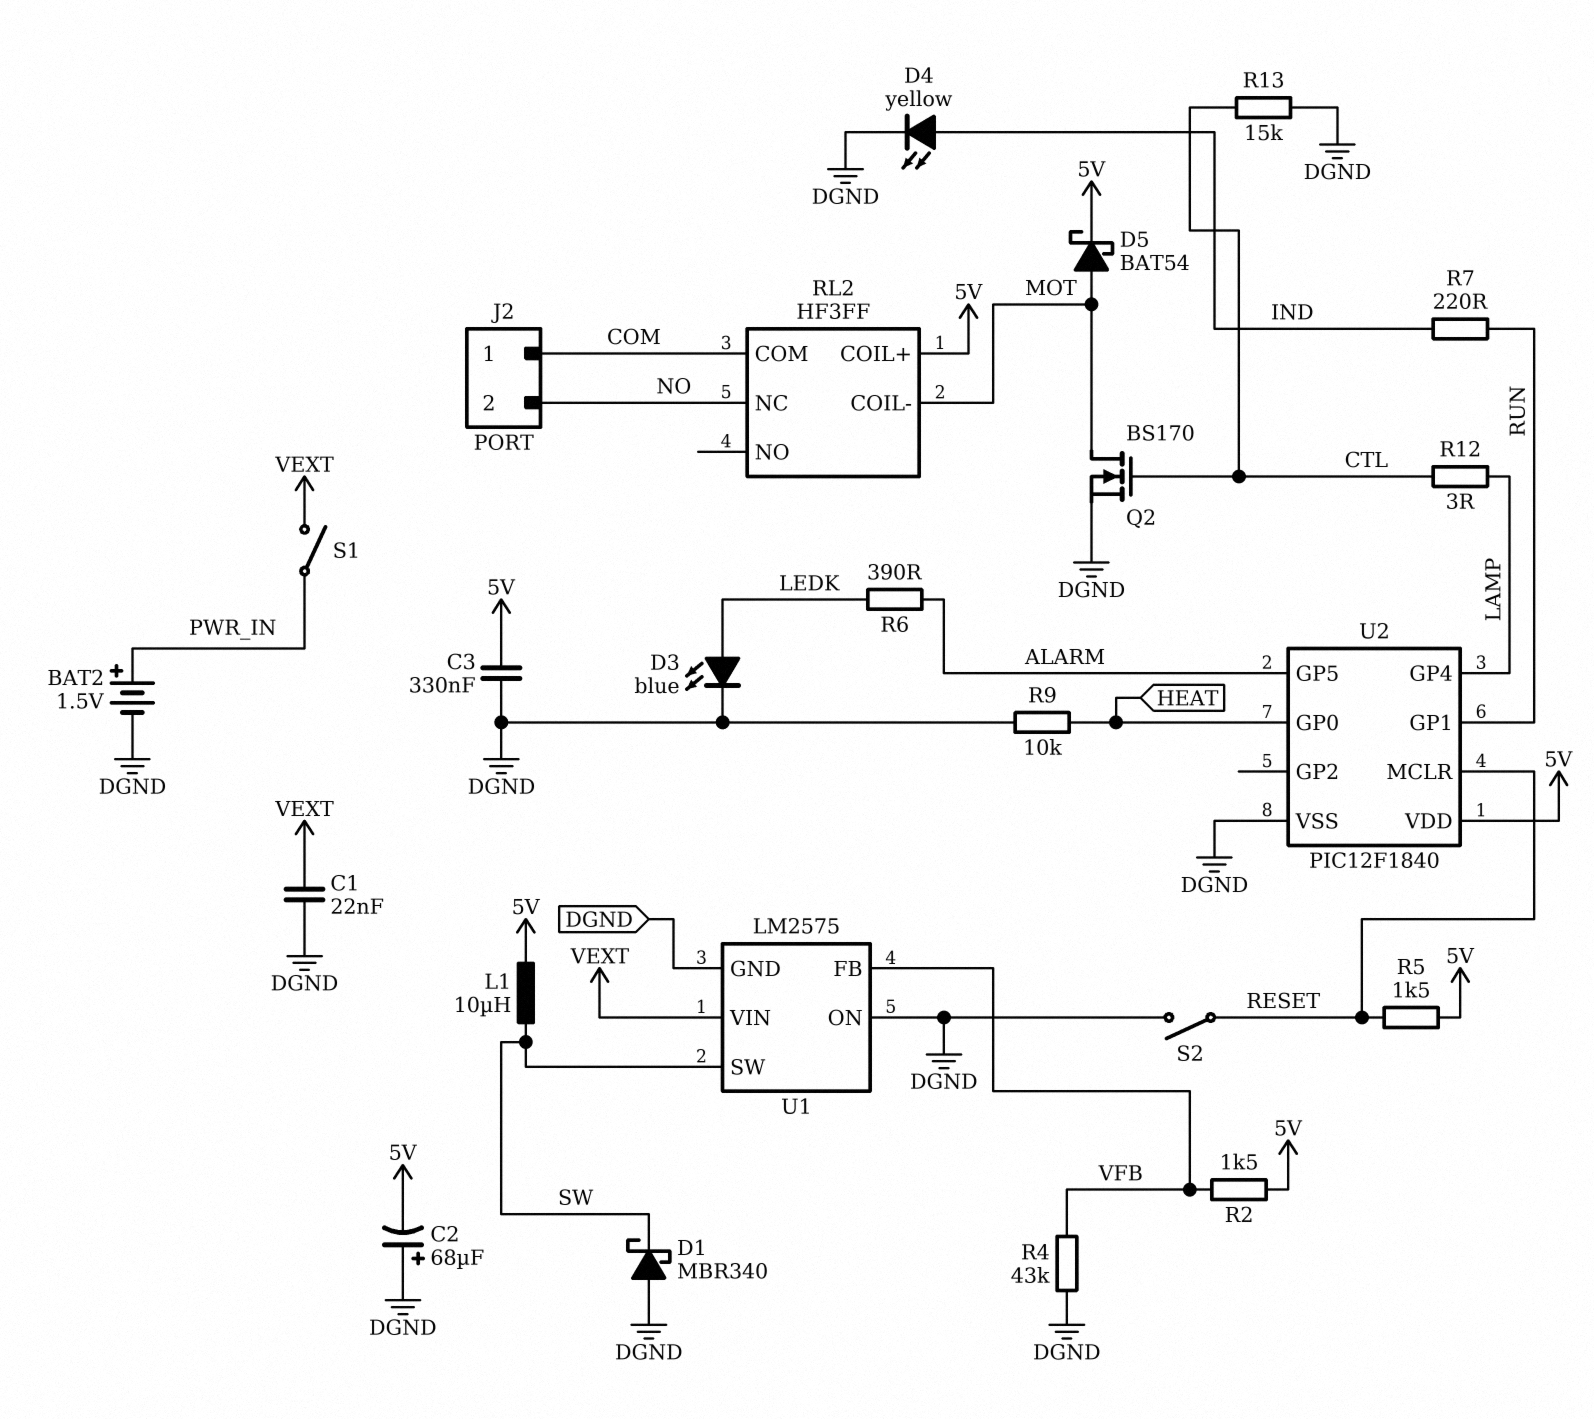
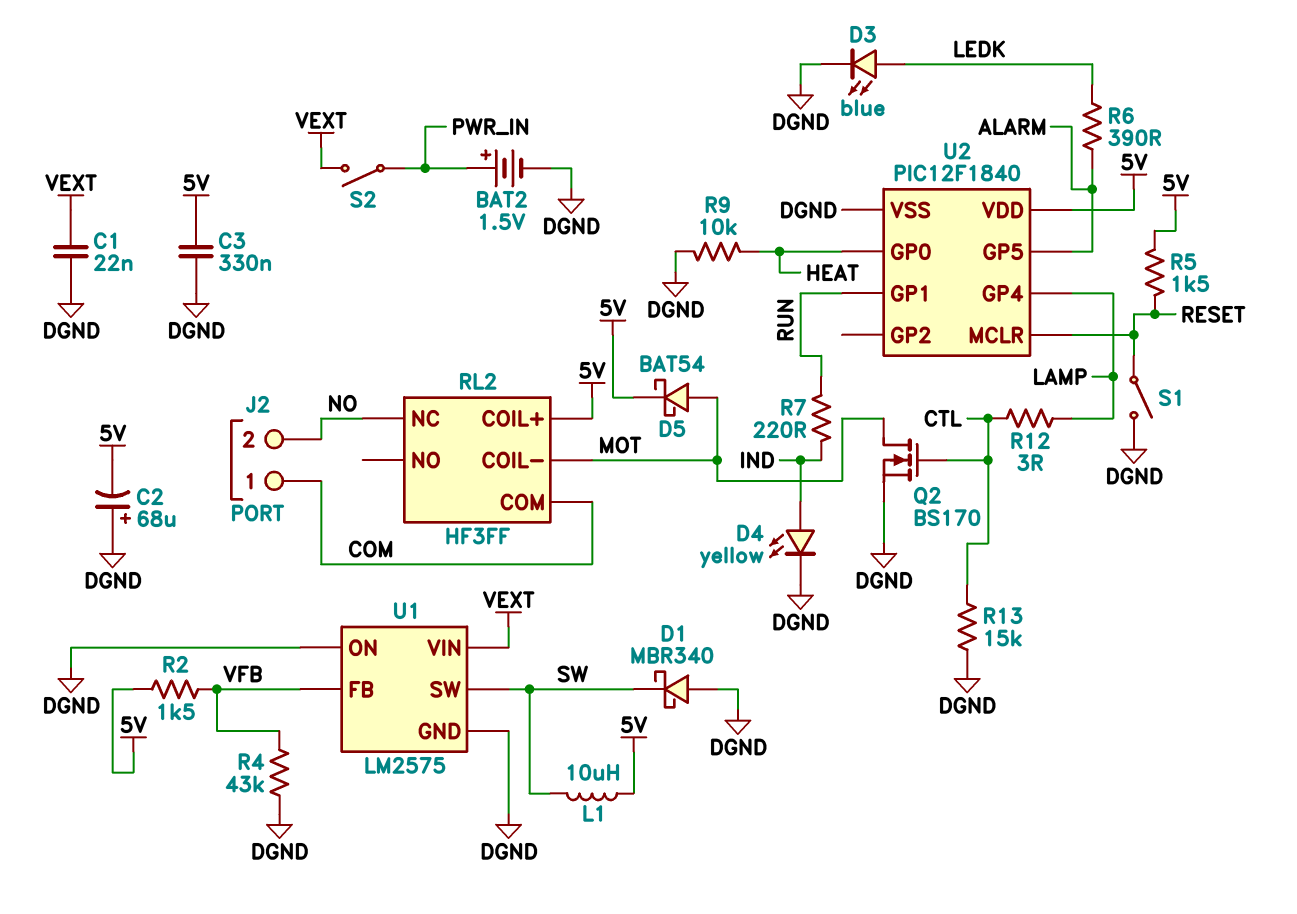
S1: switch (PWR_IN, VEXT) -> switch (DGND, RESET)
S2: switch (DGND, RESET) -> switch (PWR_IN, VEXT)

